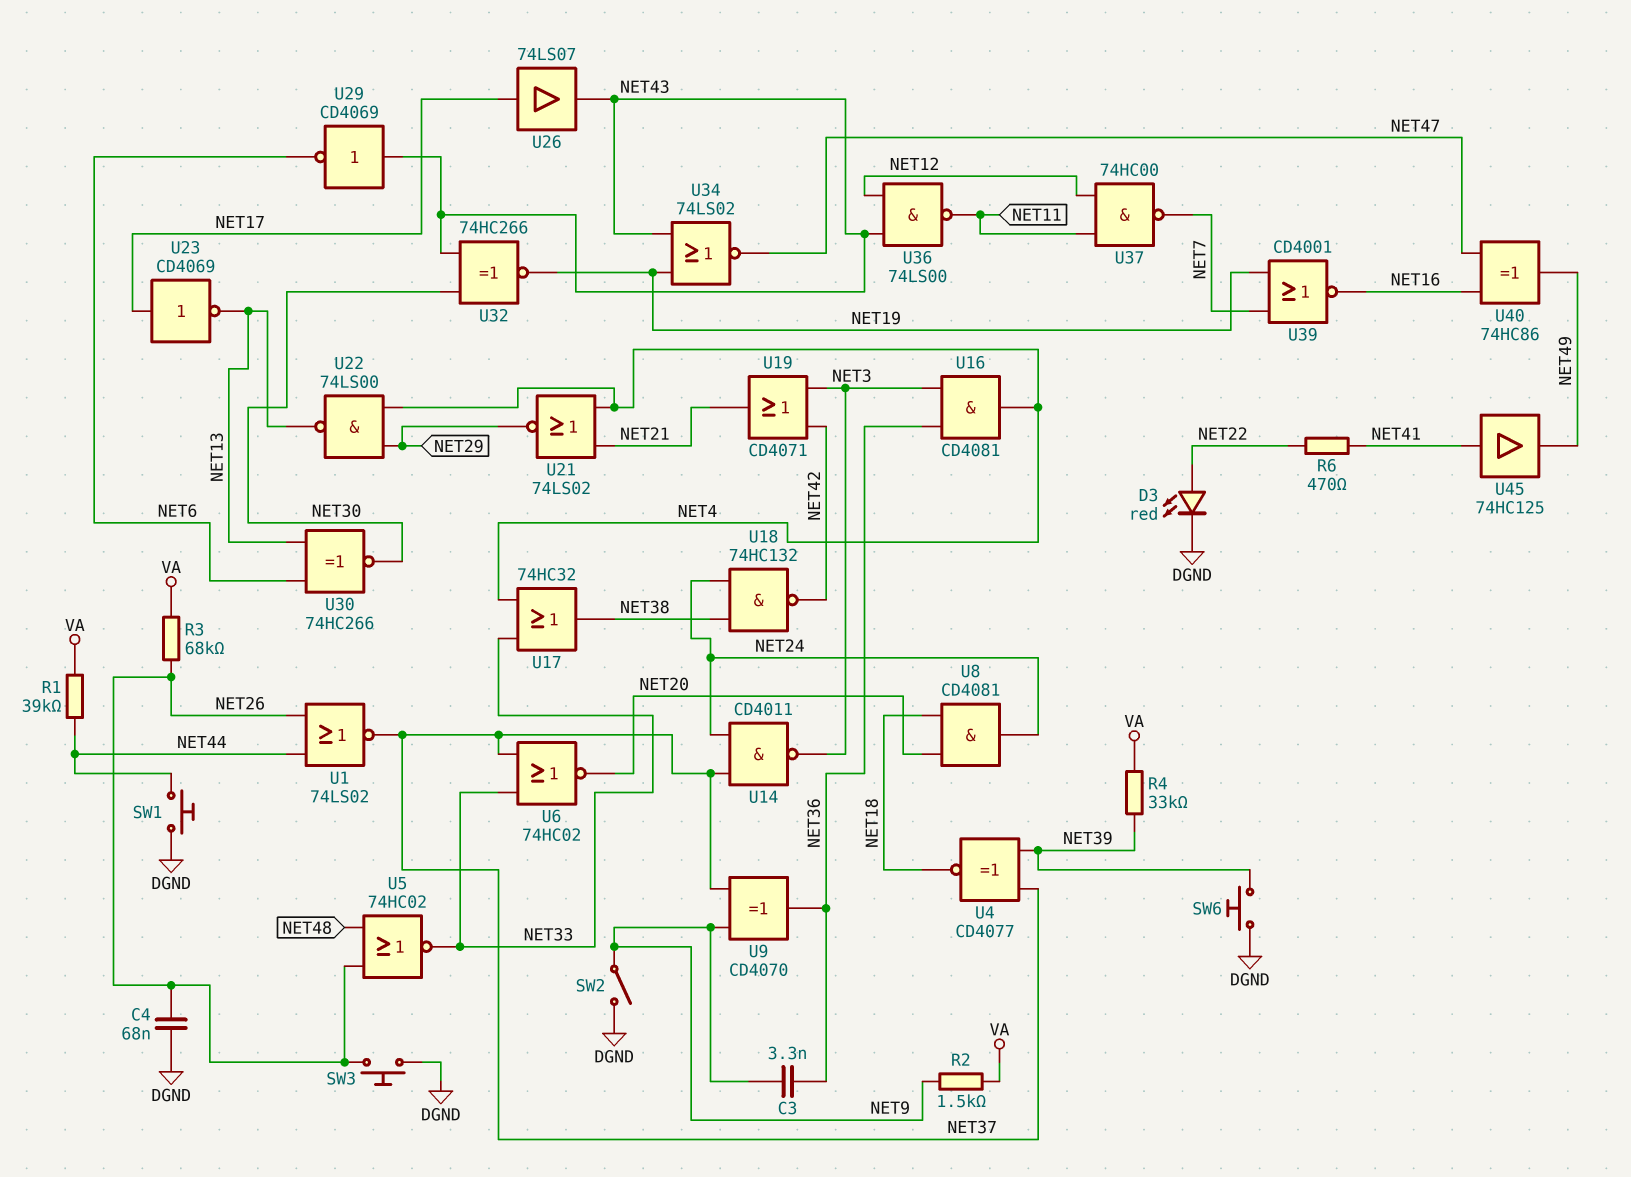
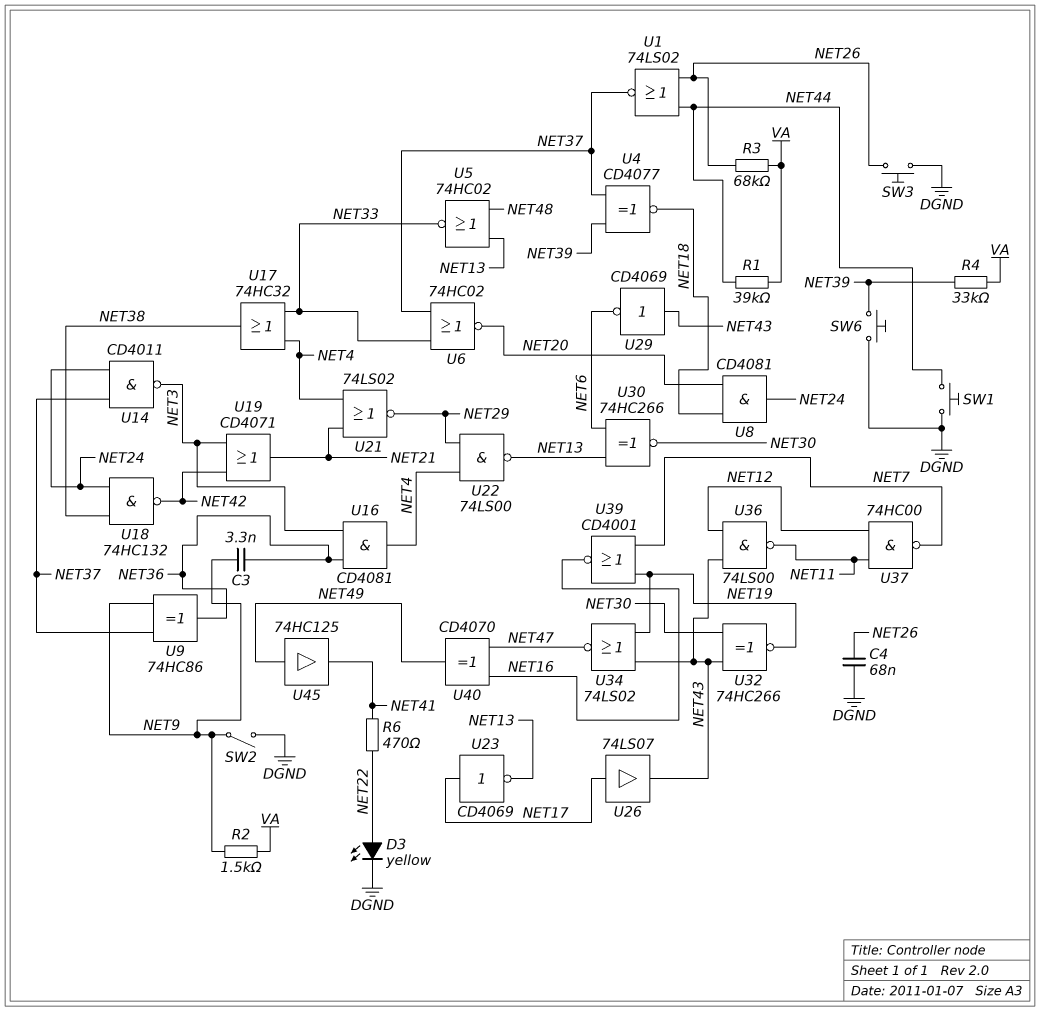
D3: LED red (A NET22, K DGND) -> LED yellow (A NET22, K DGND)
U5: NOR 74HC02 (in NET26, in NET48, out NET33) -> NOR 74HC02 (in NET13, in NET48, out NET33)
U9: XOR CD4070 (in NET9, in NET37, out NET36) -> XOR 74HC86 (in NET9, in NET37, out NET36)
U40: XOR 74HC86 (in NET16, in NET47, out NET49) -> XOR CD4070 (in NET16, in NET47, out NET49)
U45: buffer 74HC125 (in NET41, out NET49) -> buffer 74HC125 (in NET49, out NET41)

